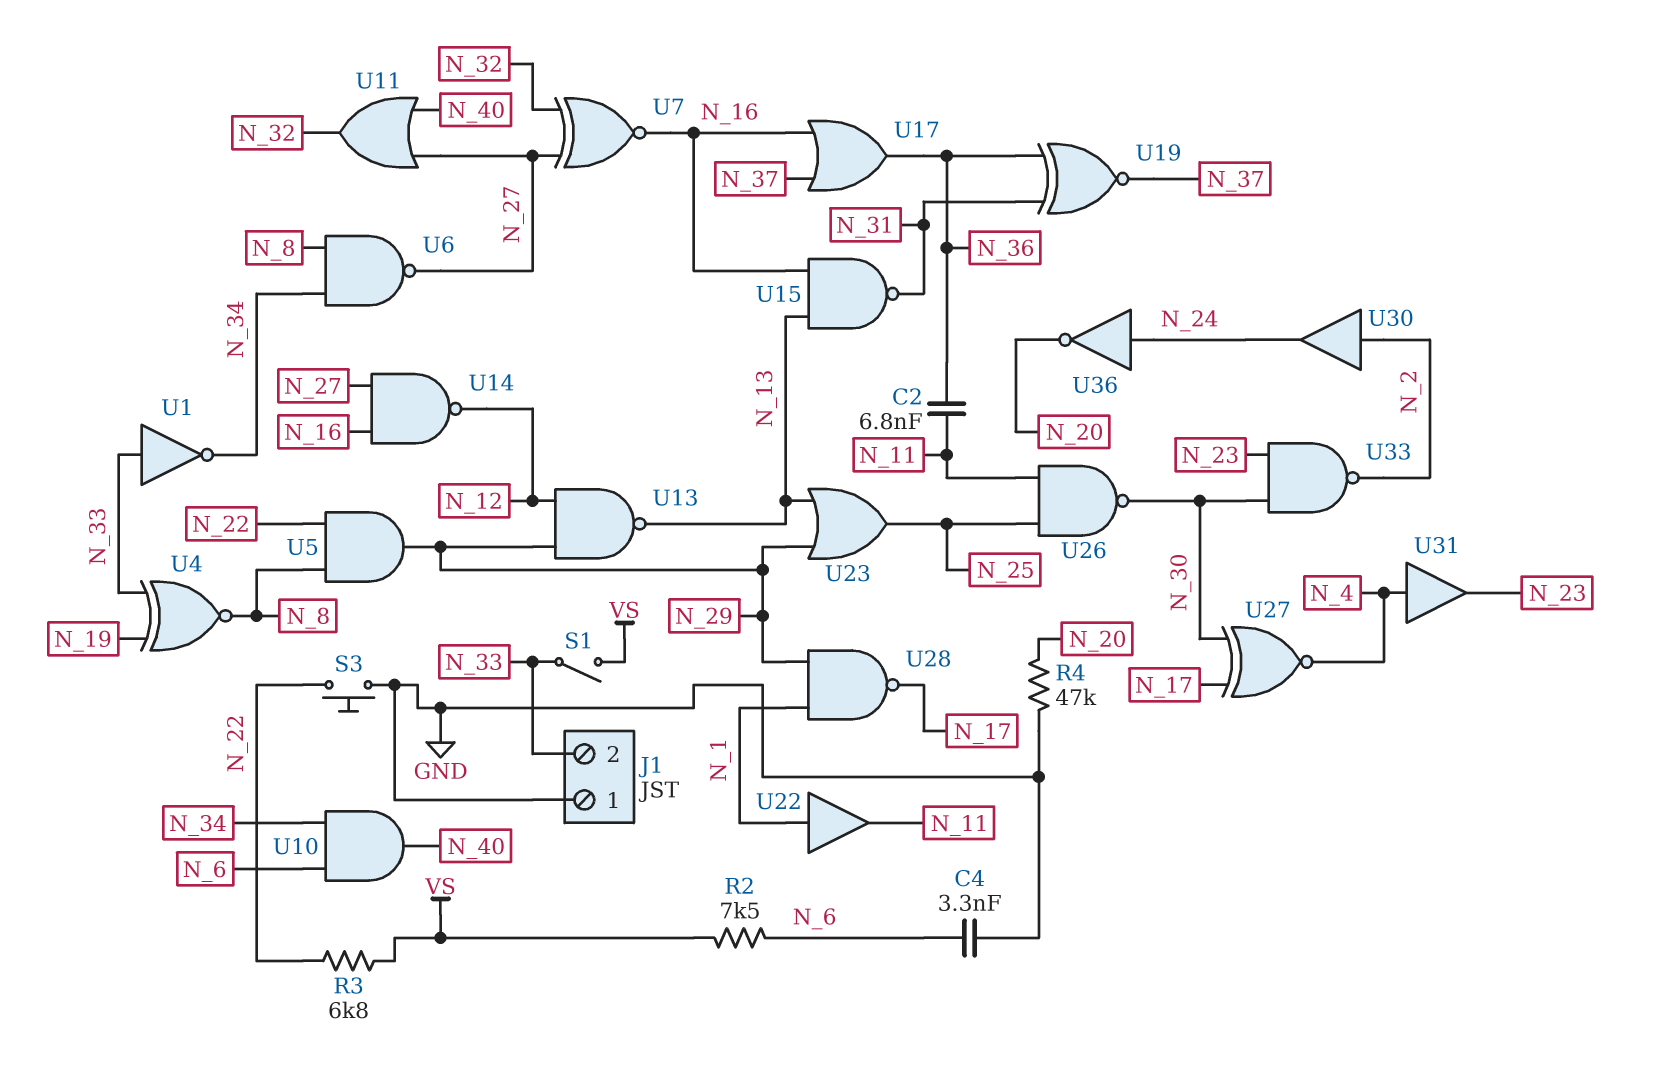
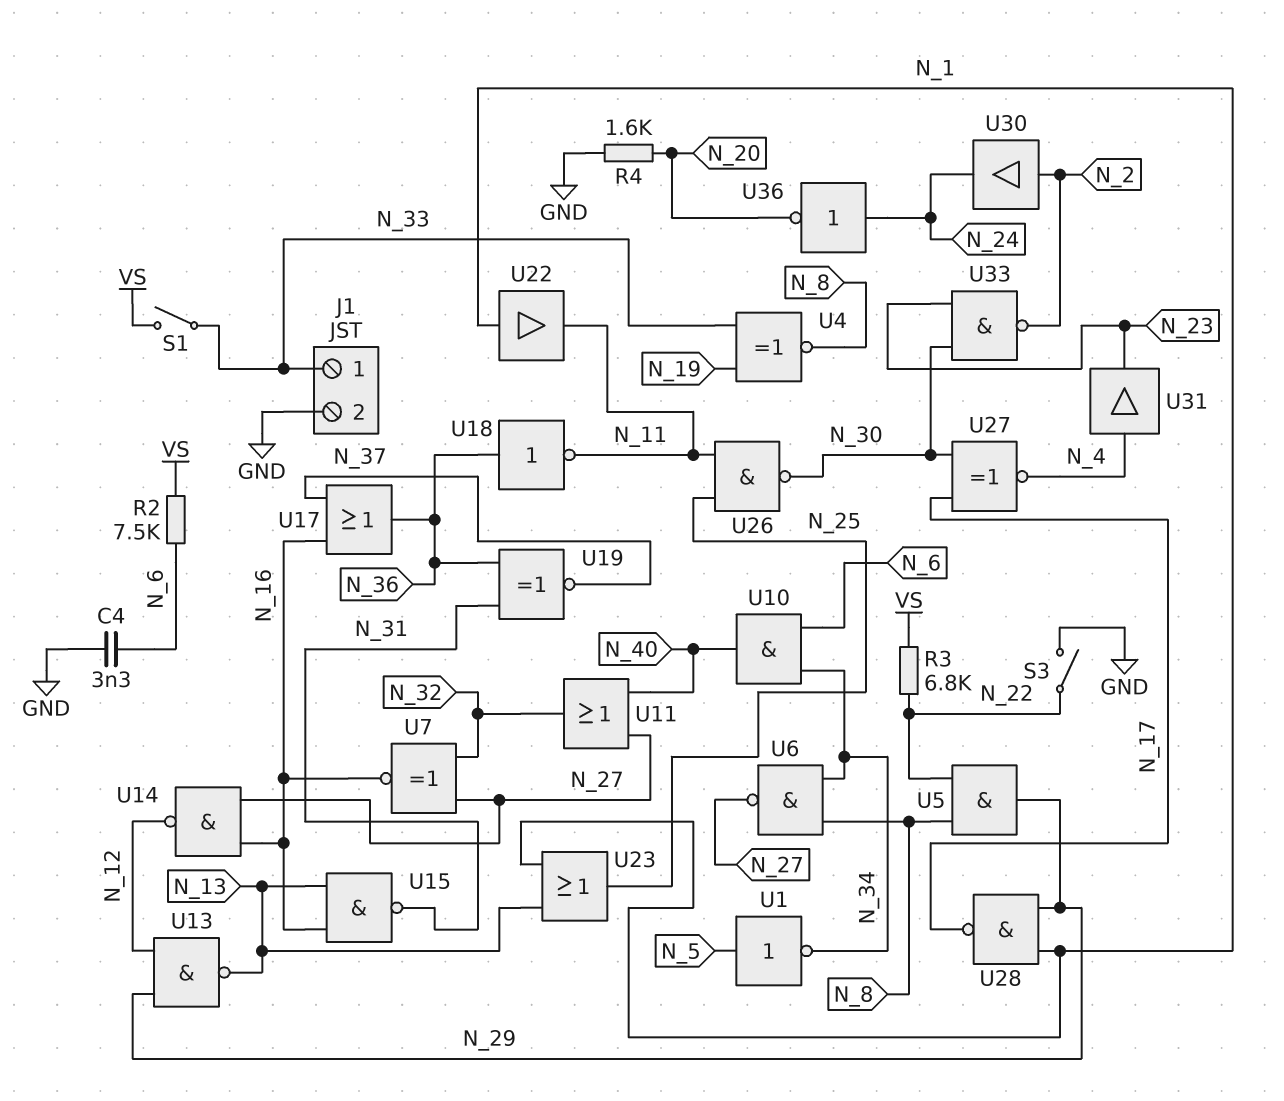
C2: 6.8nF (N_11, N_36) -> none
J1 pin 1: GND -> N_33
J1 pin 2: N_33 -> GND
R4: 47k (GND, N_20) -> 1.6k (GND, N_20)
S3: button (GND, N_22) -> switch (GND, N_22)
U1: NOT (in N_33, out N_34) -> NOT (in N_5, out N_34)
U18: none -> NOT (in N_36, out N_11)
U23: OR (in N_13, in N_29, out N_25) -> OR (in N_1, in N_13, out N_25)

